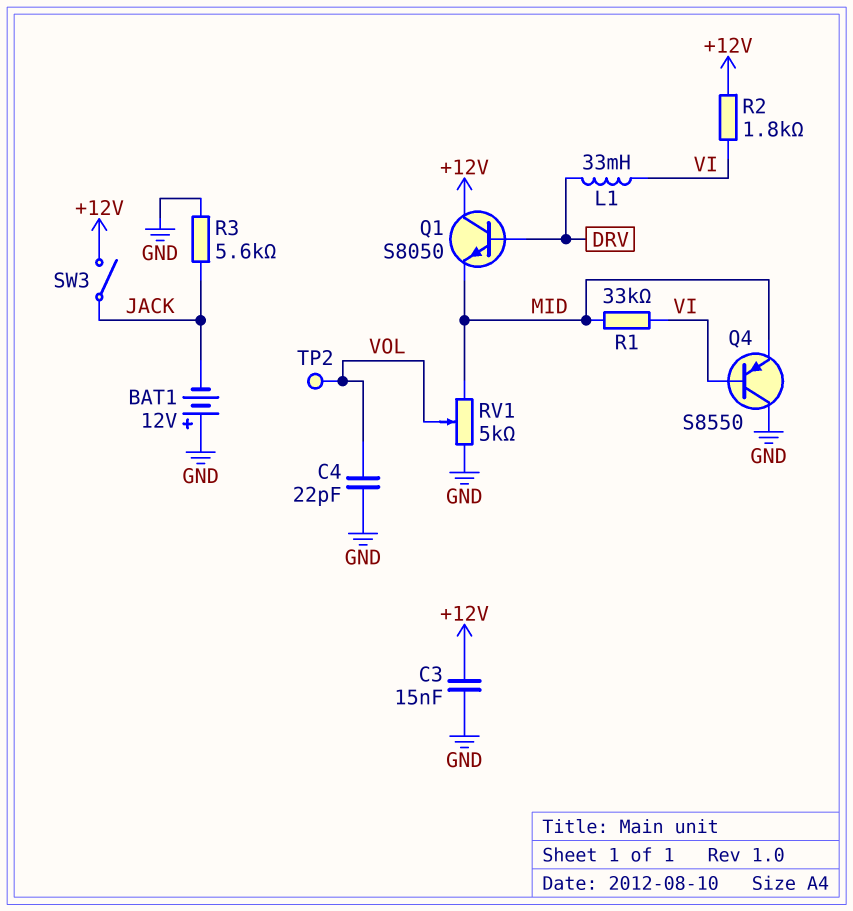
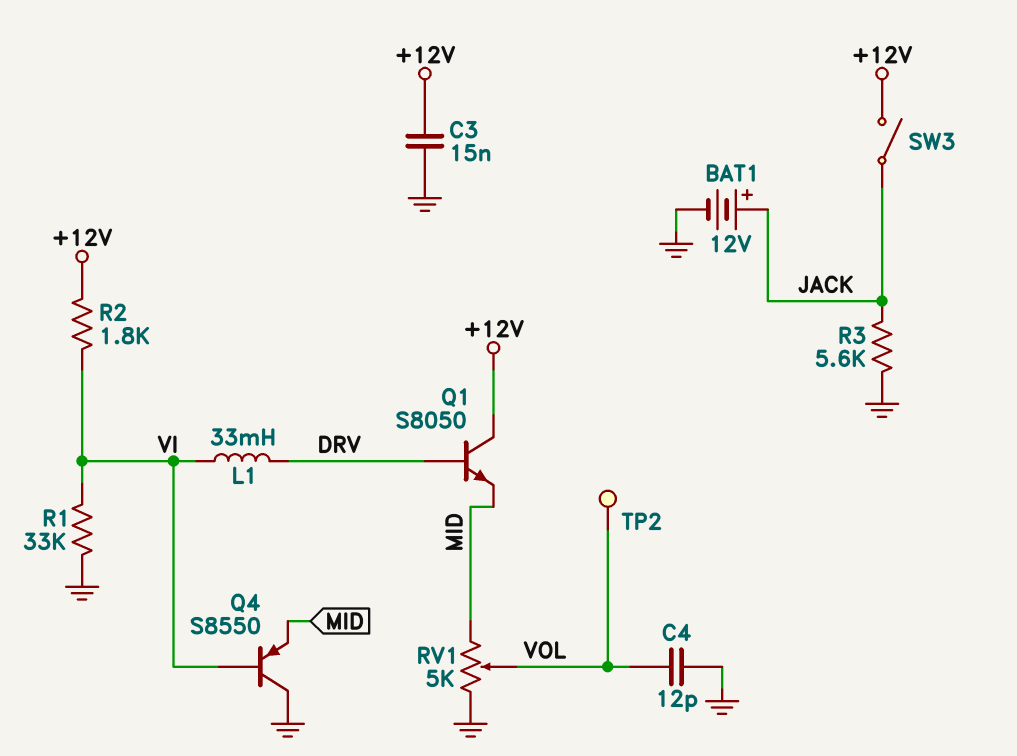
BAT1: 12V (plus GND, minus JACK) -> 12V (plus JACK, minus GND)
C4: 22pF (GND, VOL) -> 12pF (GND, VOL)
R1: 33k (MID, VI) -> 33k (GND, VI)

